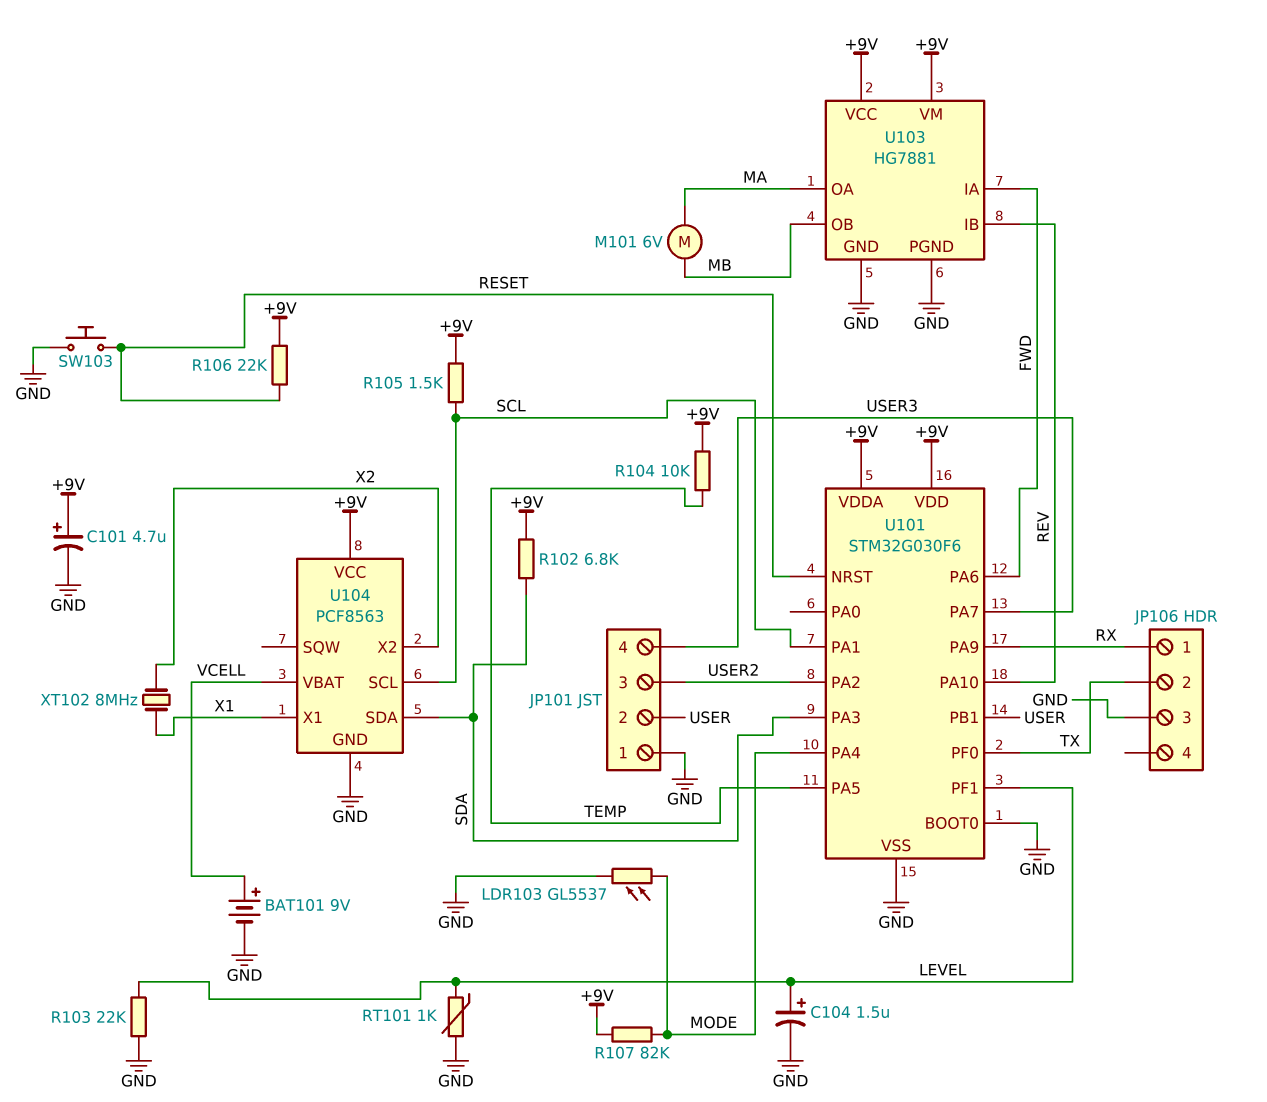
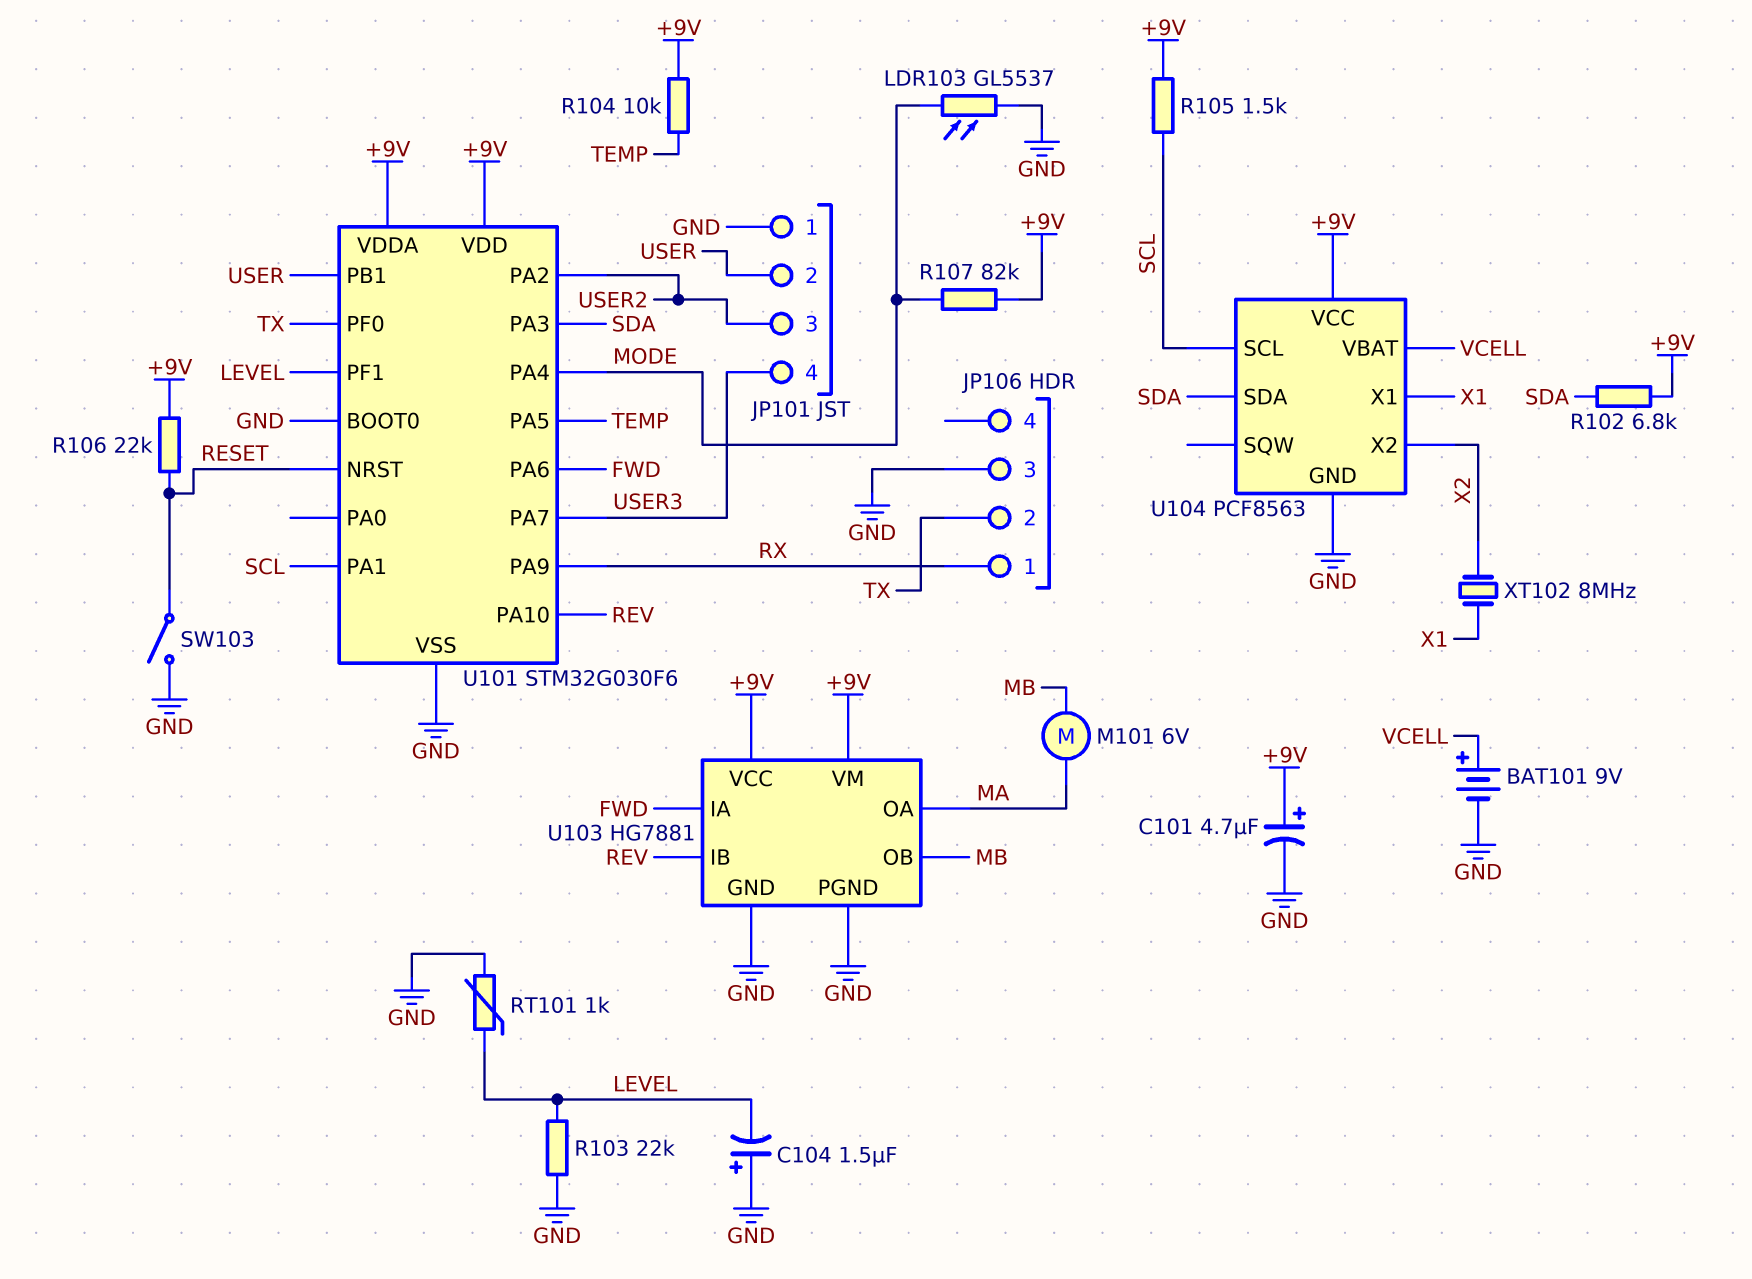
C104: 1.5uF (plus LEVEL, minus GND) -> 1.5uF (plus GND, minus LEVEL)
SW103: button (GND, RESET) -> switch (GND, RESET)

